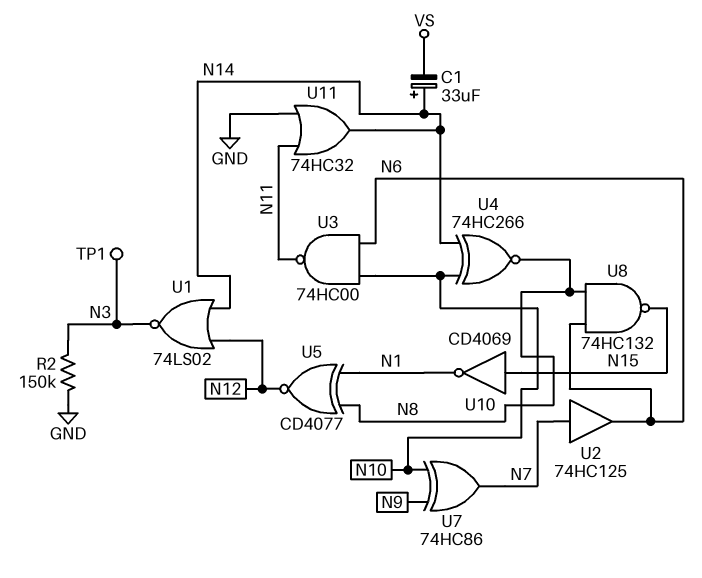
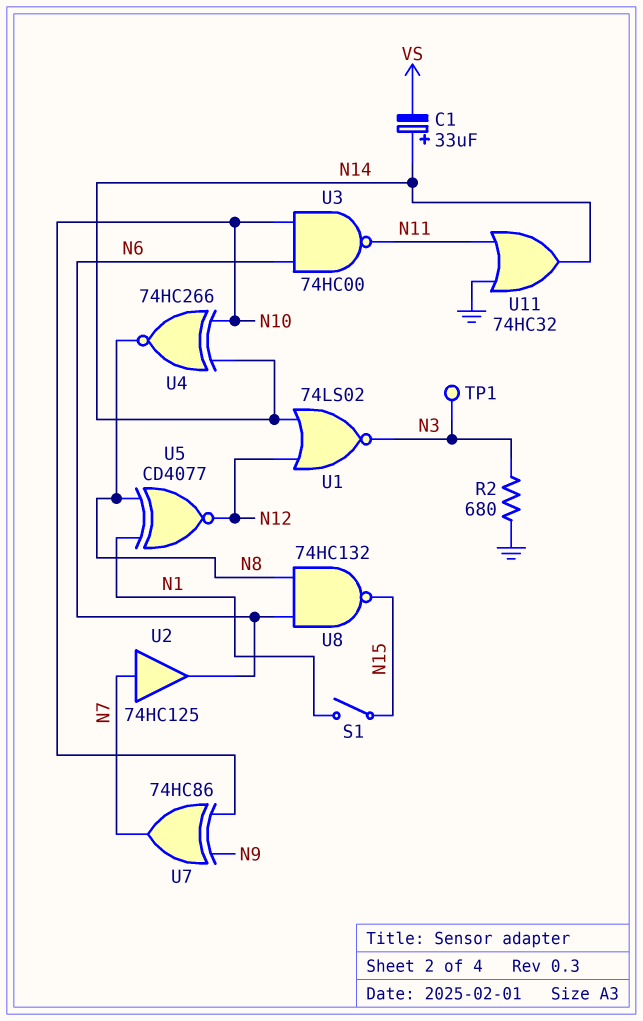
R2: 150k (GND, N3) -> 680 (GND, N3)
S1: none -> switch (N1, N15)
U10: NOT CD4069 (in N15, out N1) -> none

